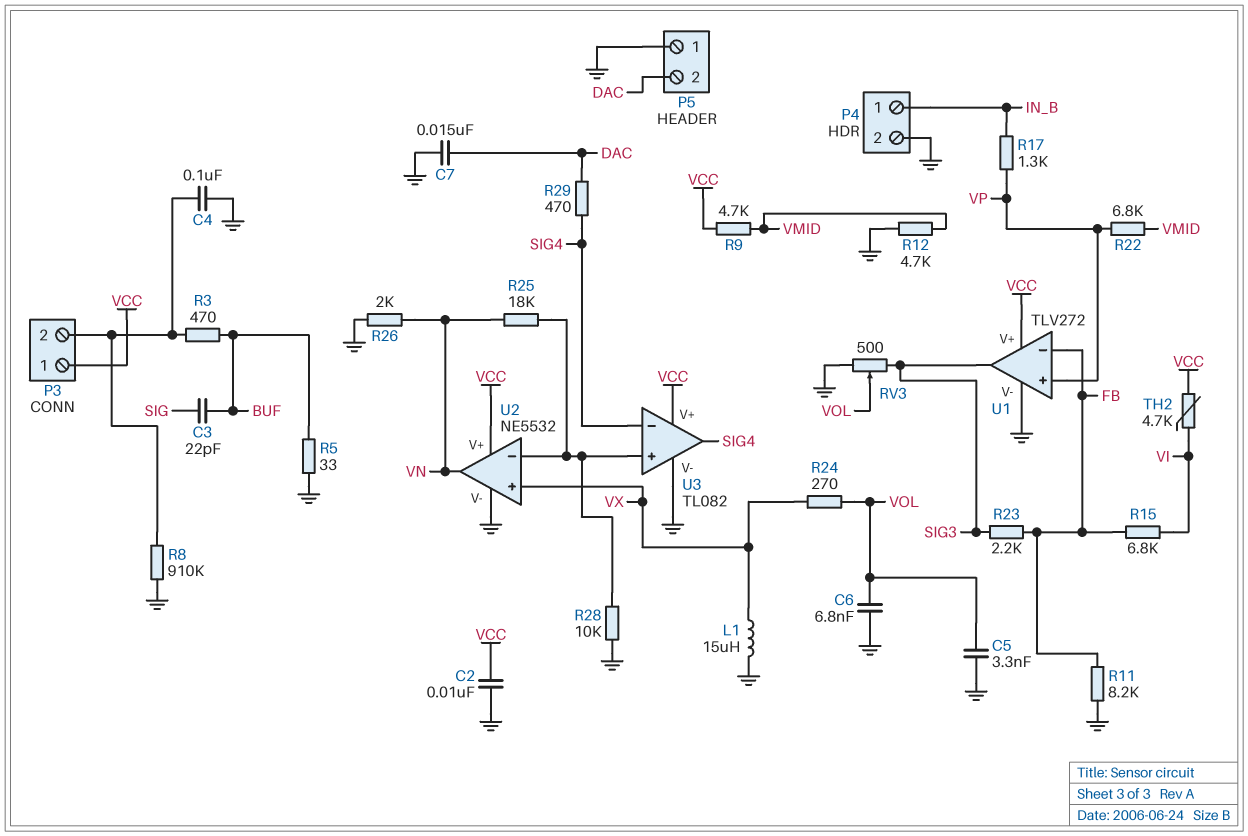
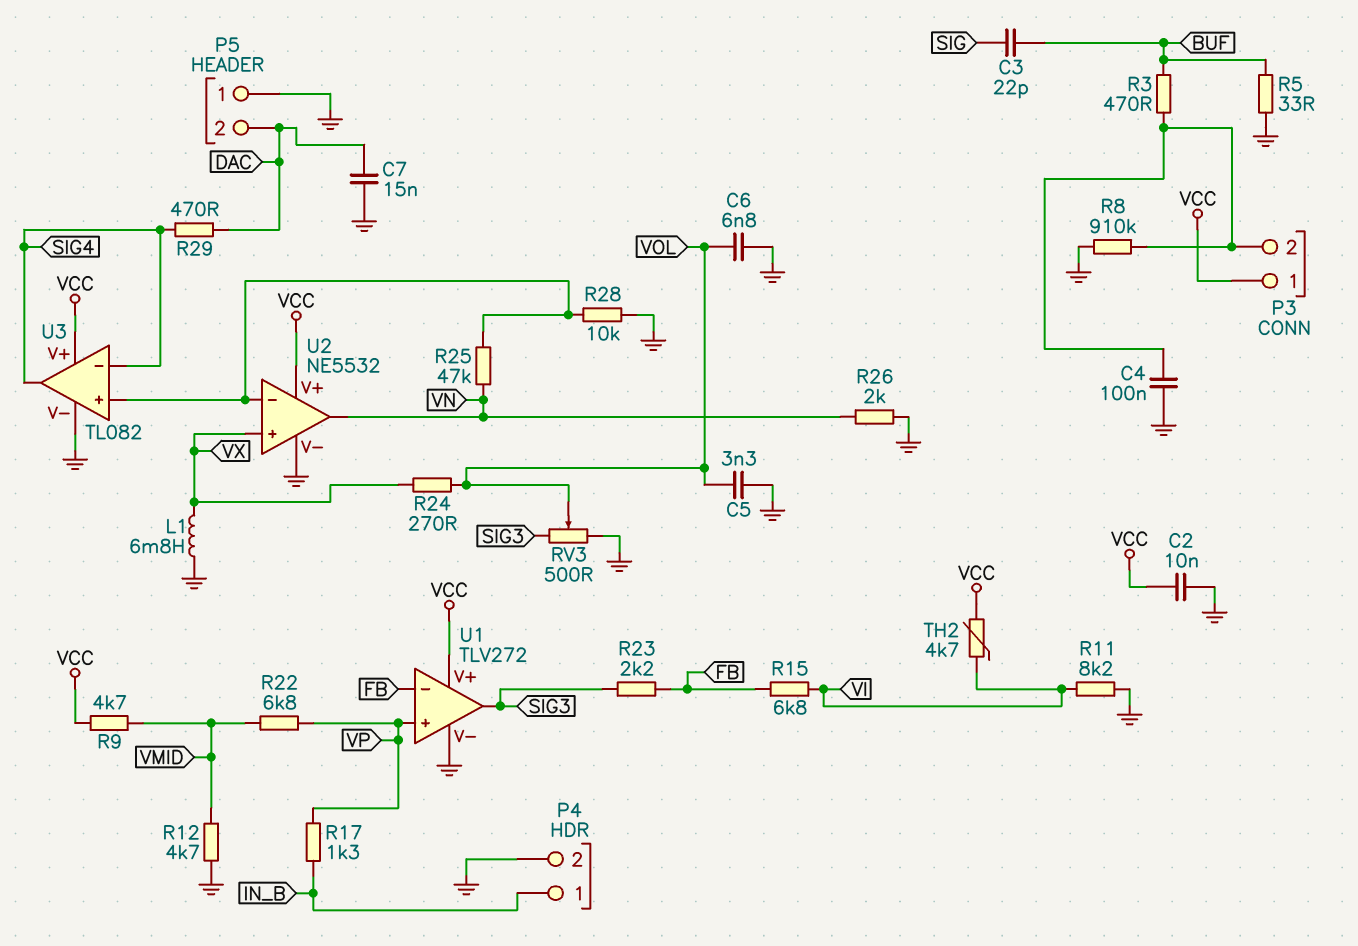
L1: 15uH (GND, VX) -> 6.8mH (GND, VX)
R11: 8.2k (FB, GND) -> 8.2k (GND, VI)
R25: 18k (U2/in-, VN) -> 47k (U2/in-, VN)

